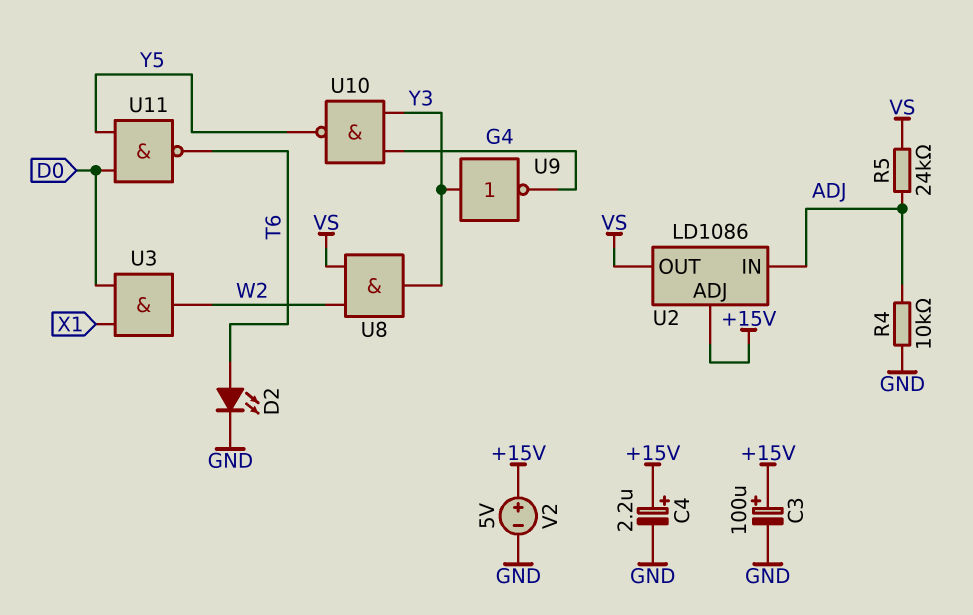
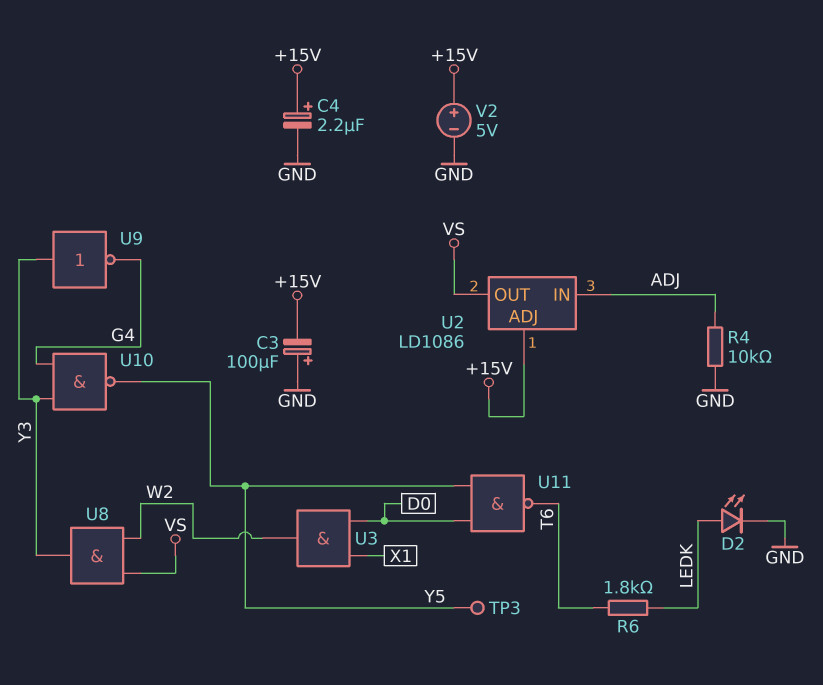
C3: 100uF (plus +15V, minus GND) -> 100uF (plus GND, minus +15V)
D2: LED (A T6, K GND) -> LED (A LEDK, K GND)
R5: 24k (ADJ, VS) -> none
R6: none -> 1.8k (LEDK, T6)
TP3: none -> test point (Y5)

